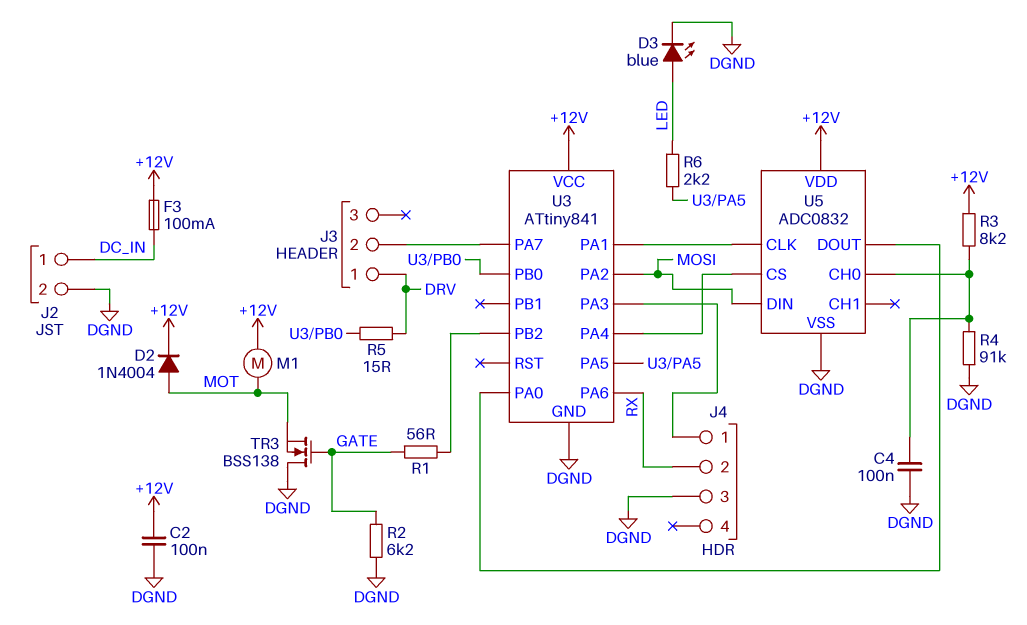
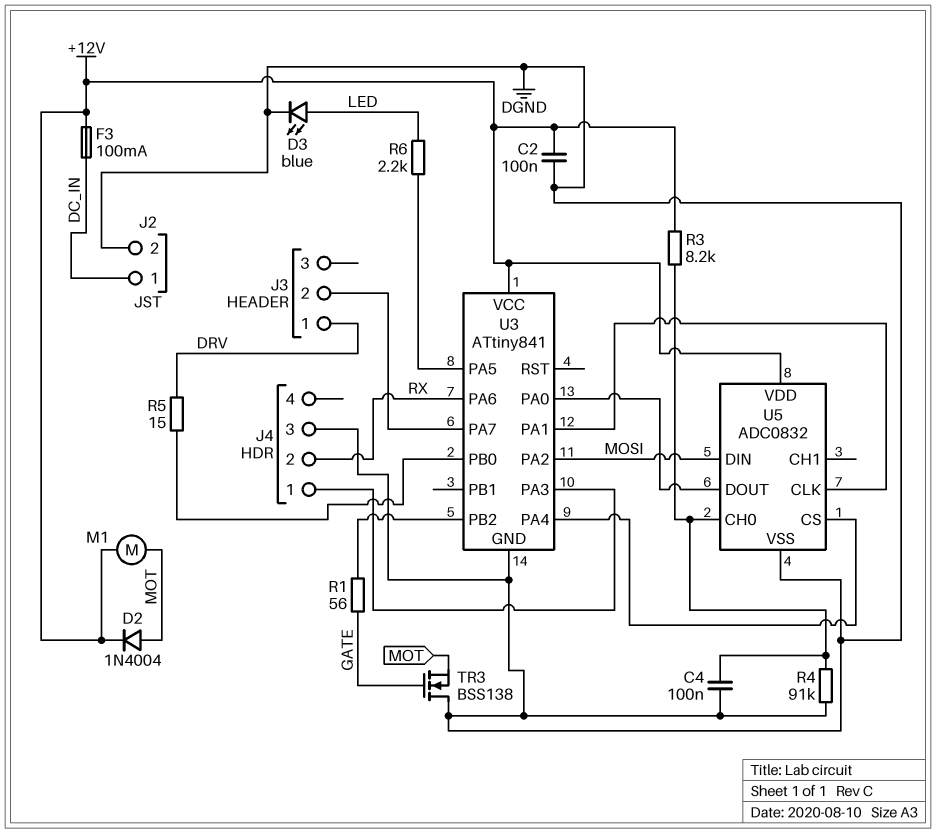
R2: 6.2k (DGND, GATE) -> none

